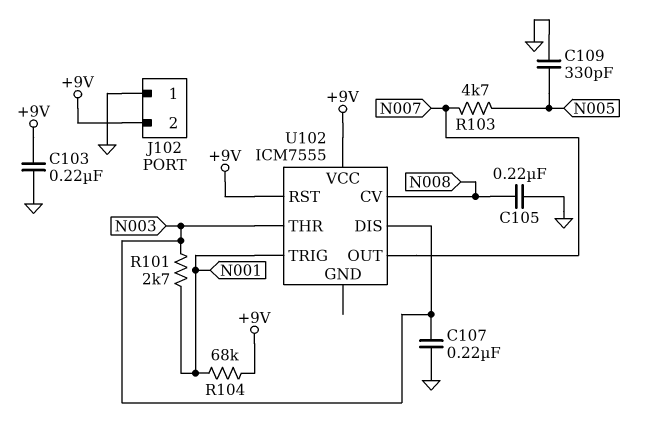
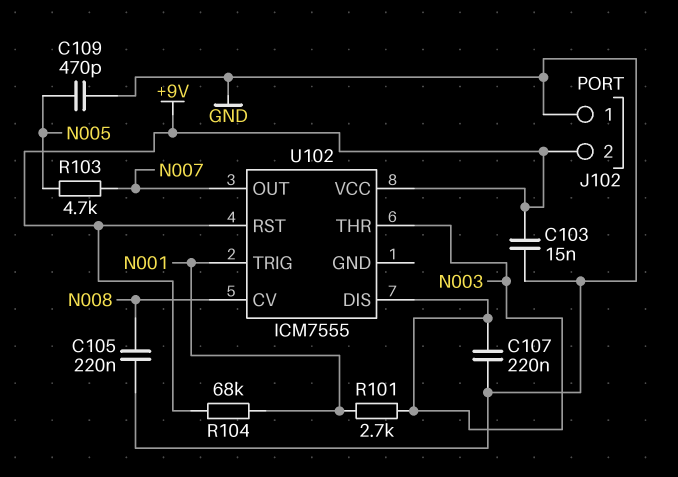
C103: 220nF (+9V, GND) -> 15nF (+9V, GND)
C109: 330pF (GND, N005) -> 470pF (GND, N005)

